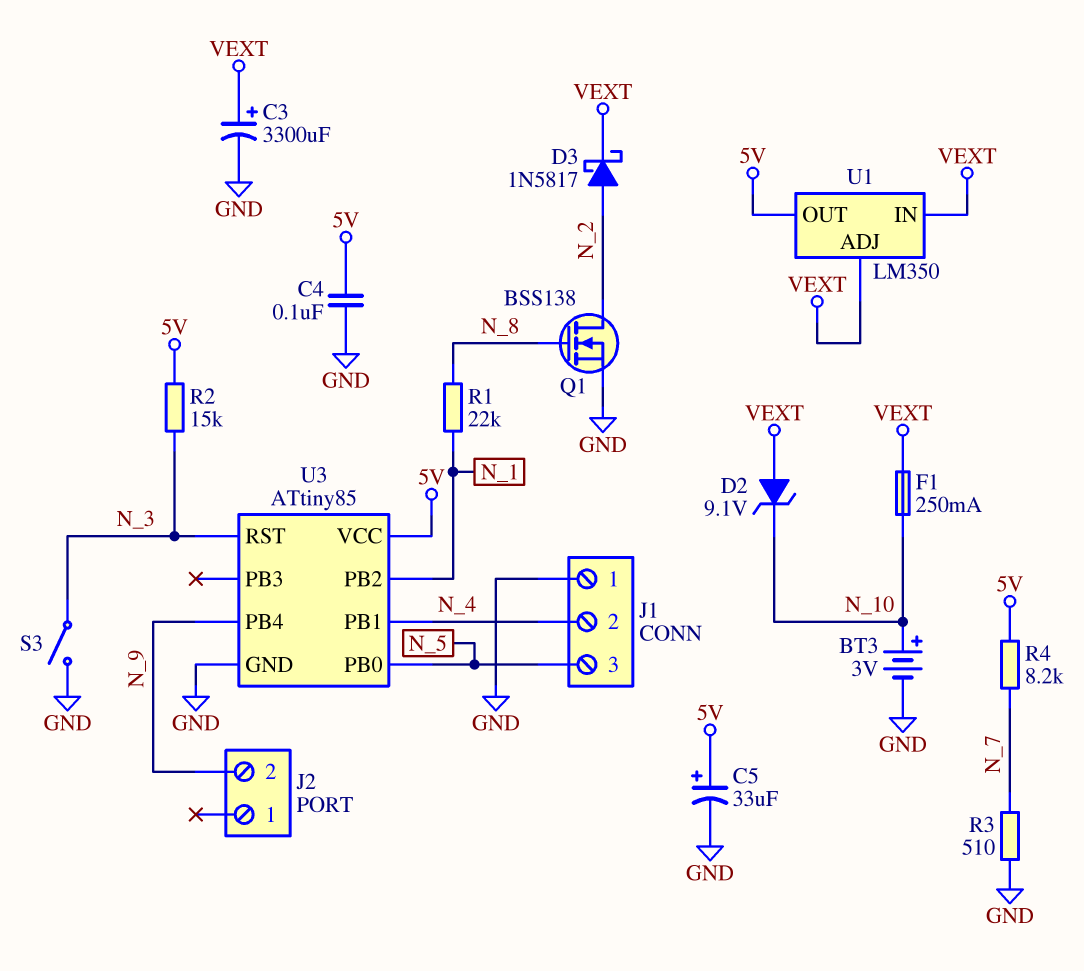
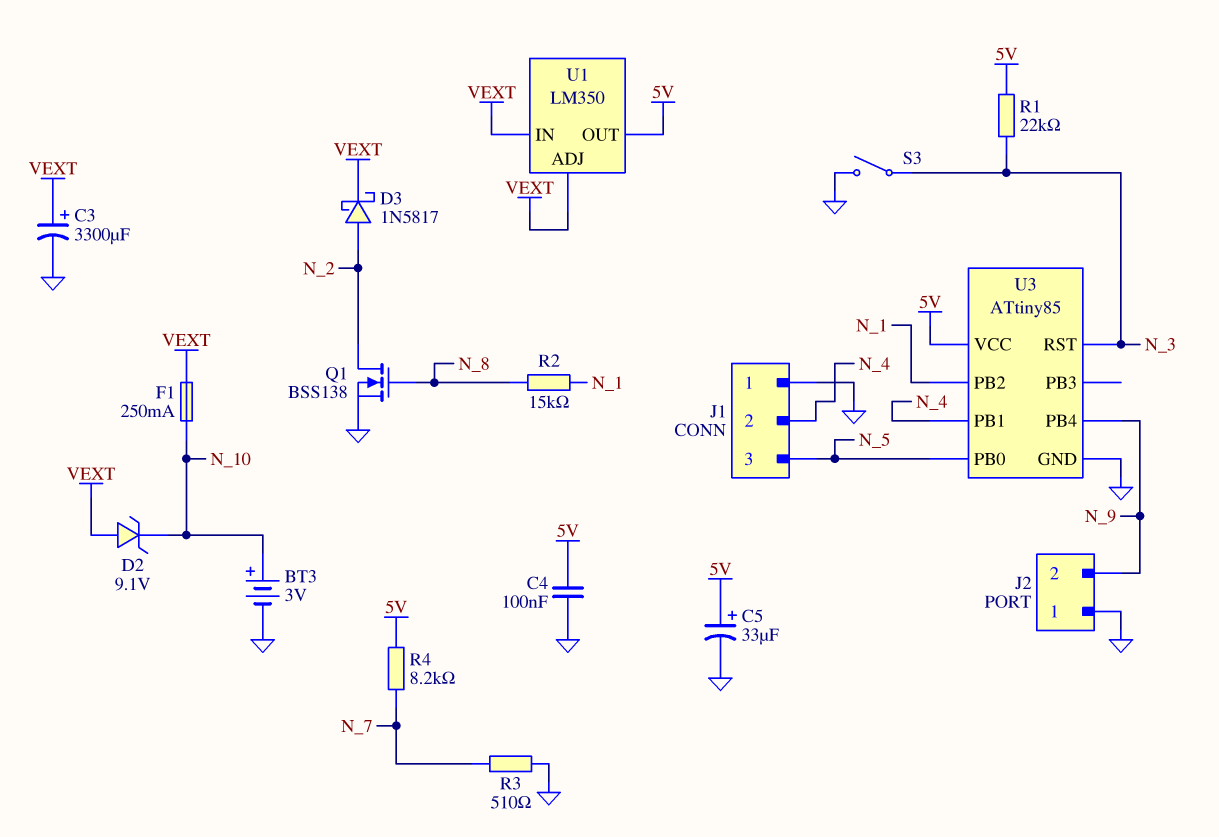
J2 pin 1: none -> GND
R1: 22k (N_1, N_8) -> 22k (5V, N_3)
R2: 15k (5V, N_3) -> 15k (N_1, N_8)

